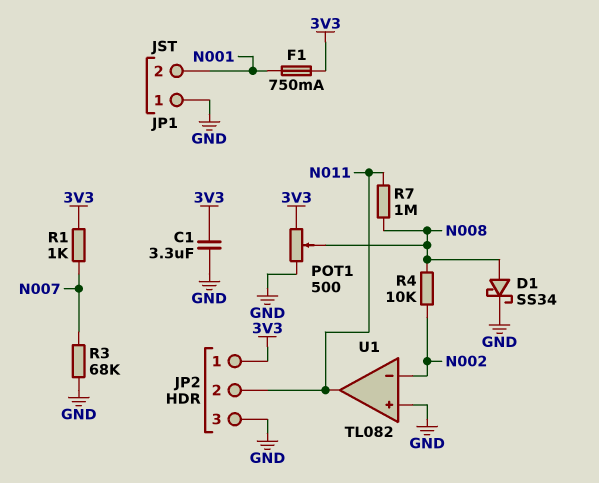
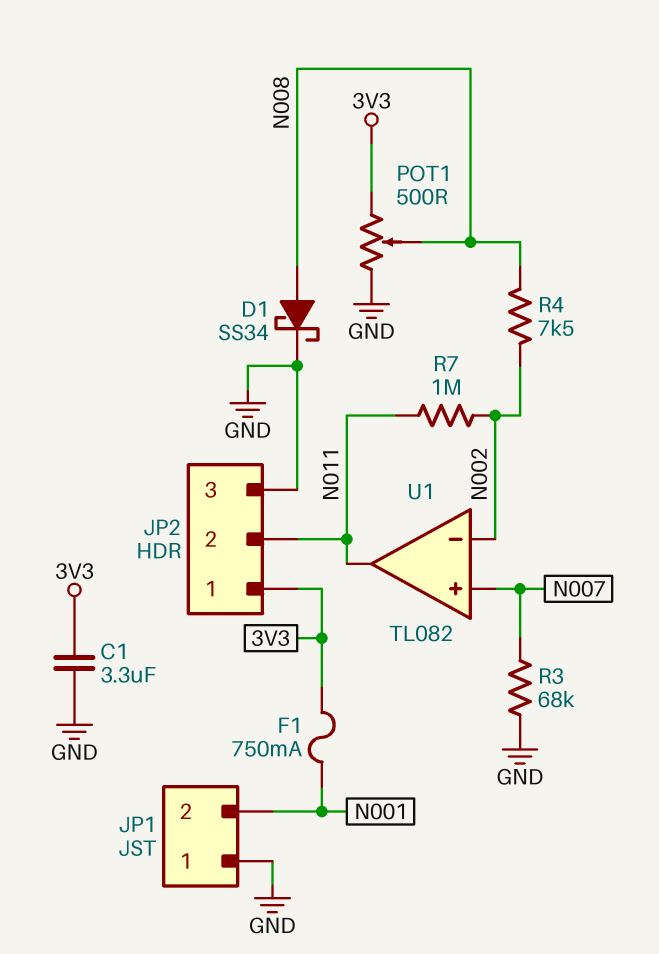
R1: 1k (3V3, N007) -> none
R4: 10k (N002, N008) -> 7.5k (N002, N008)
R7: 1M (N008, N011) -> 1M (N002, N011)
U1 pin in+: GND -> N007

